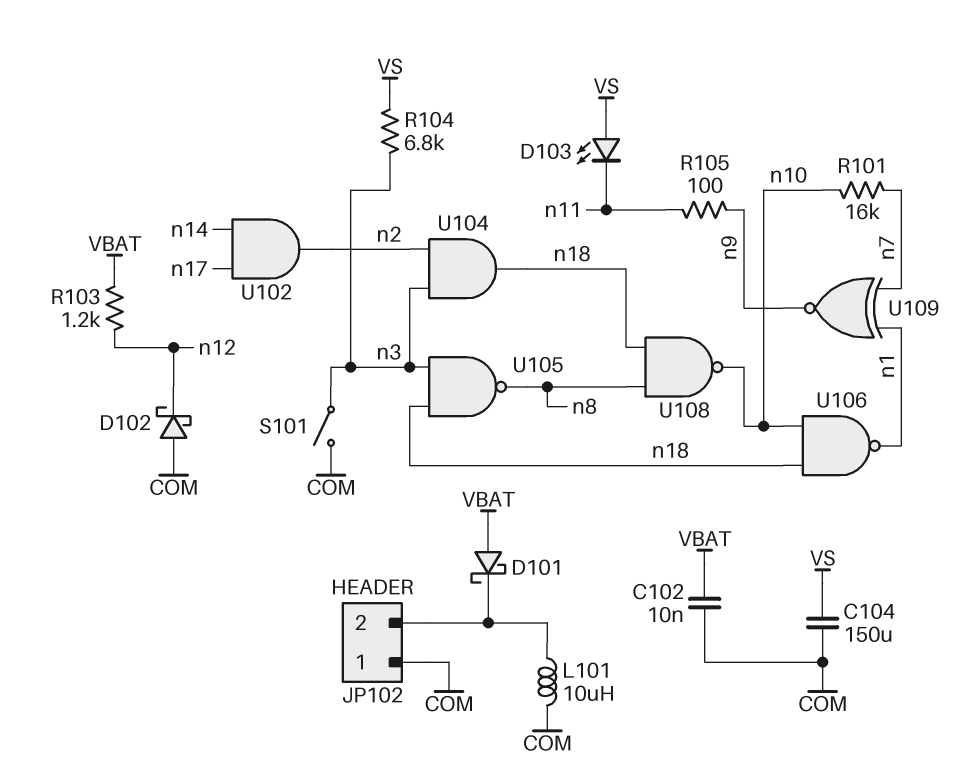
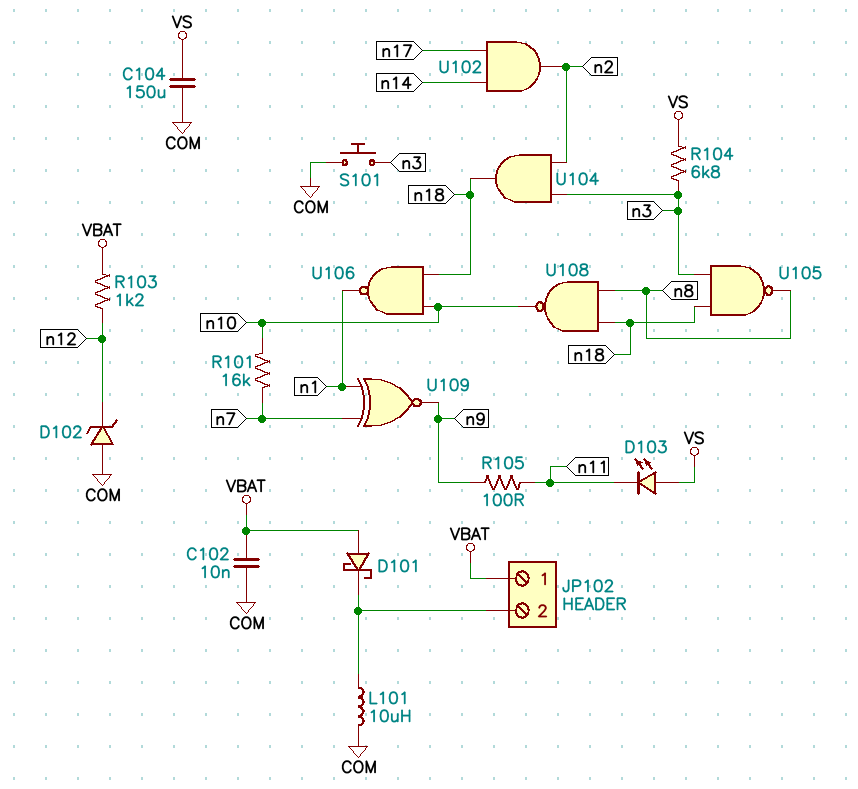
D102: schottky (A COM, K n12) -> zener (A COM, K n12)
JP102 pin 1: COM -> VBAT
S101: switch (COM, n3) -> button (COM, n3)

